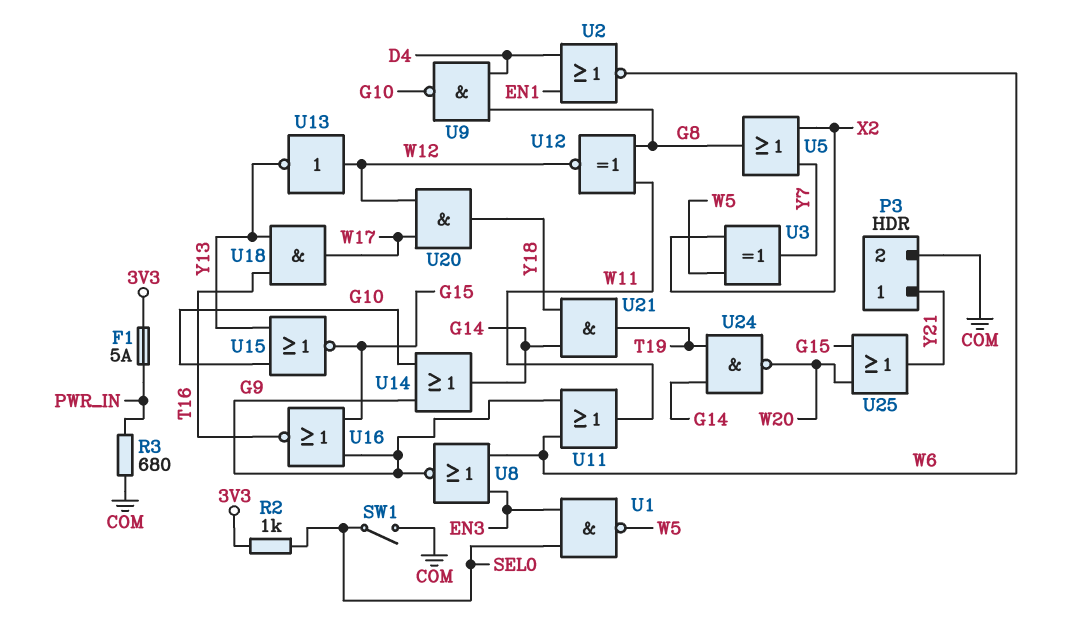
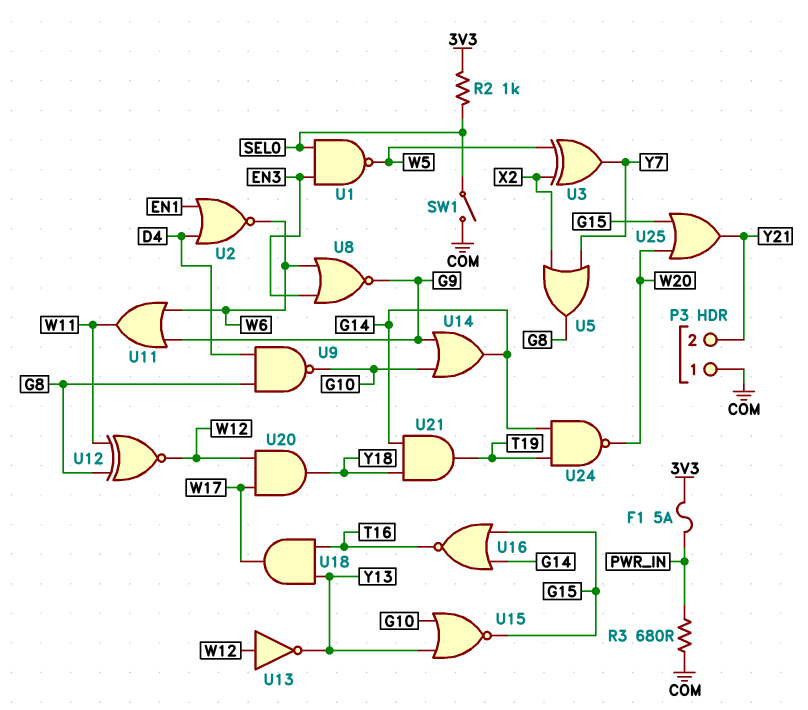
P3 pin 1: Y21 -> COM
P3 pin 2: COM -> Y21
U16: NOR (in G9, in G15, out T16) -> NOR (in G14, in G15, out T16)

